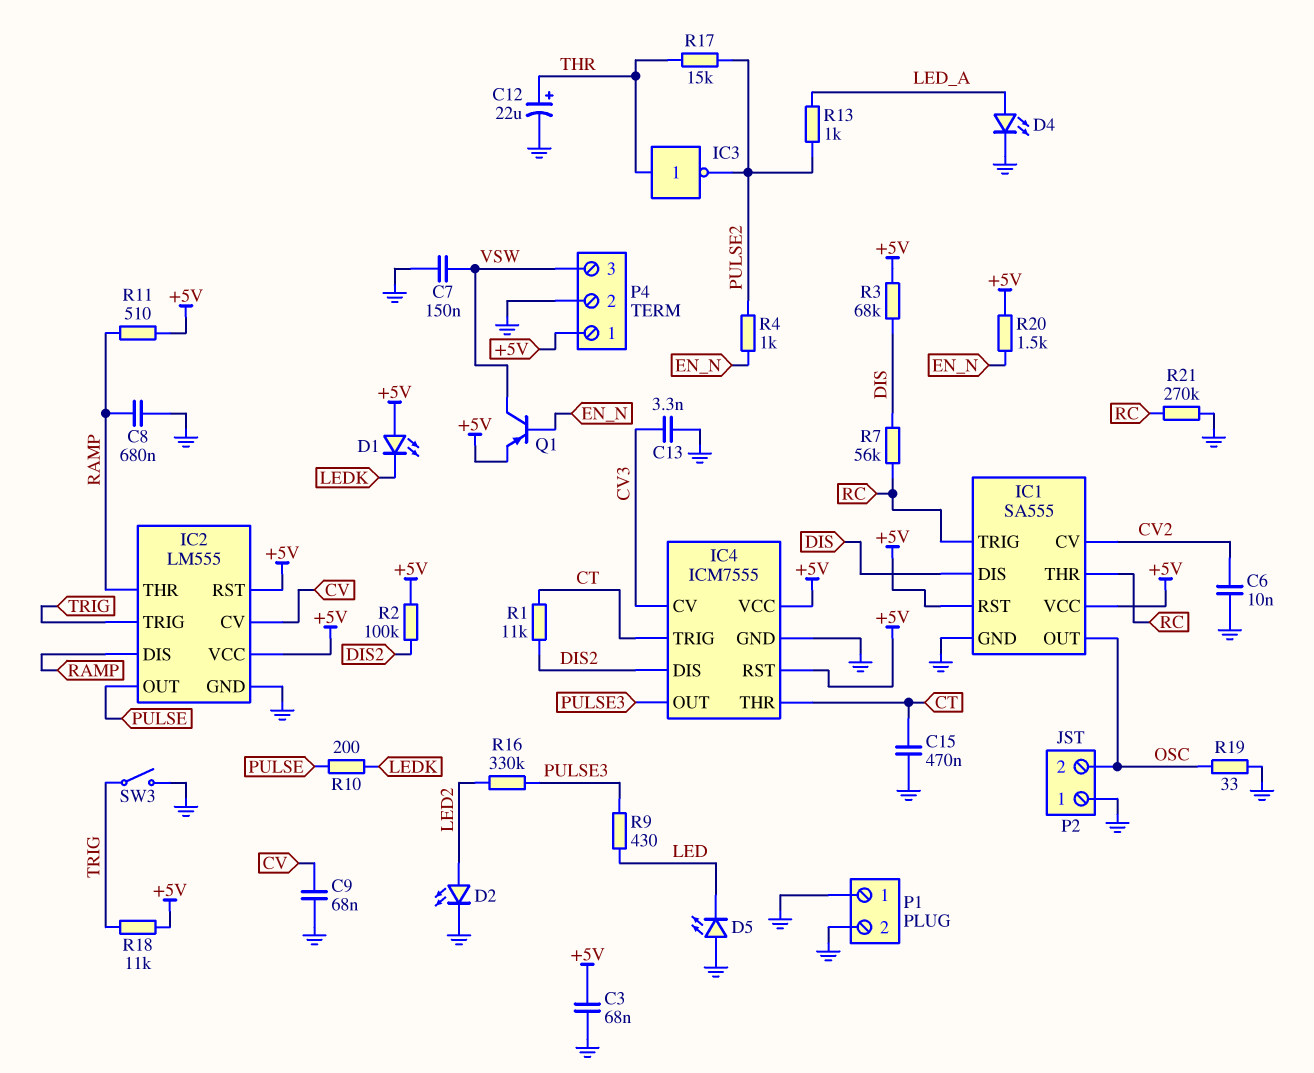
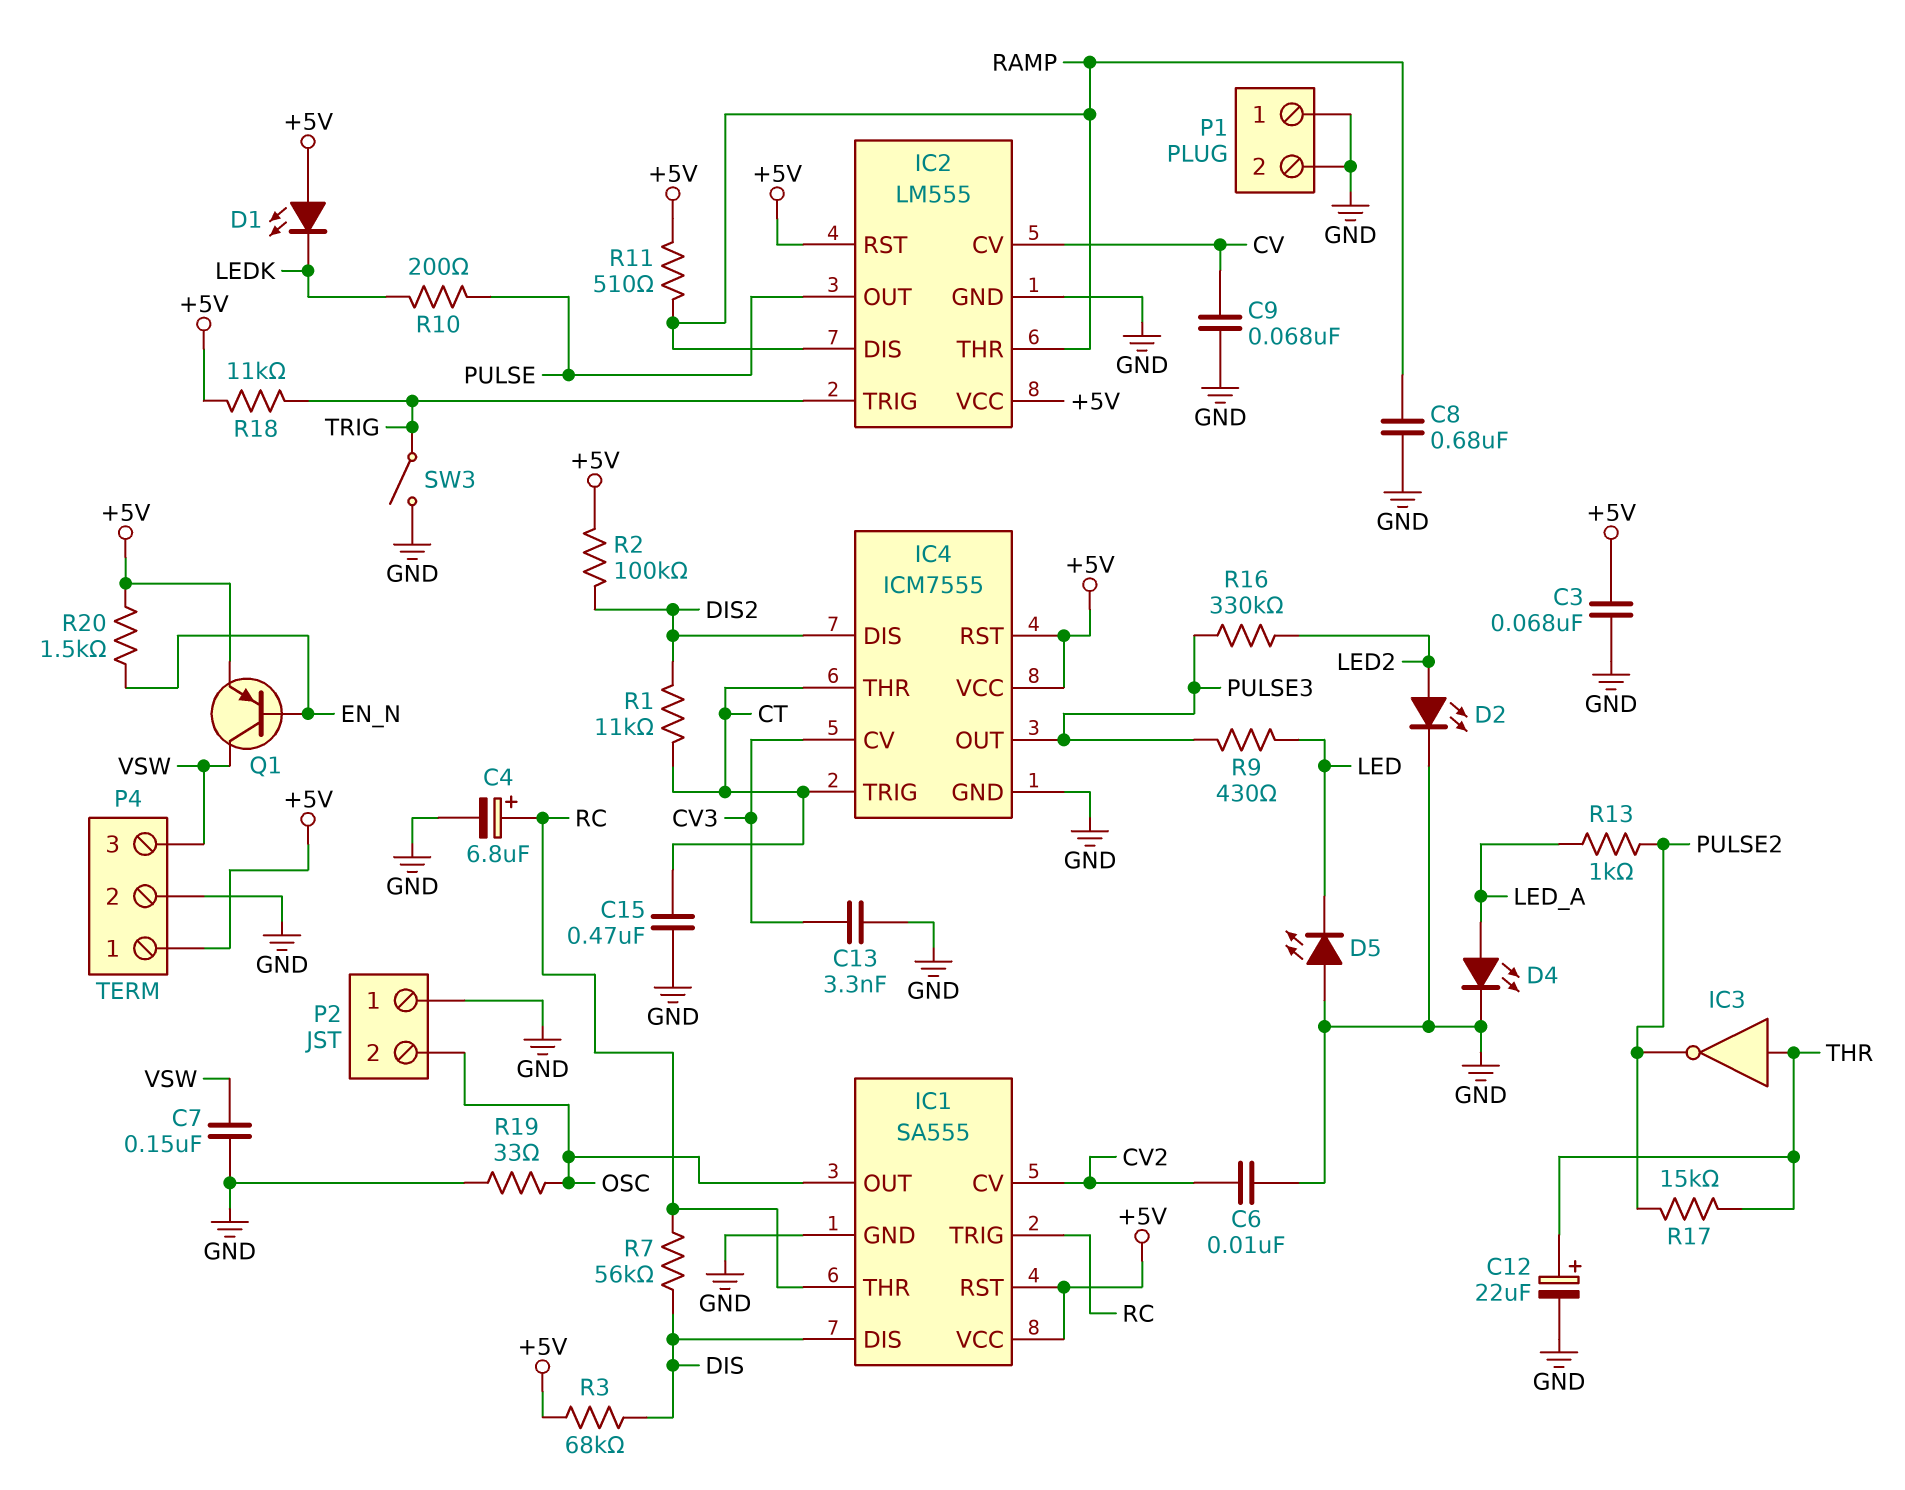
C4: none -> 6.8uF (plus RC, minus GND)
R4: 1k (EN_N, PULSE2) -> none
R21: 270k (GND, RC) -> none

